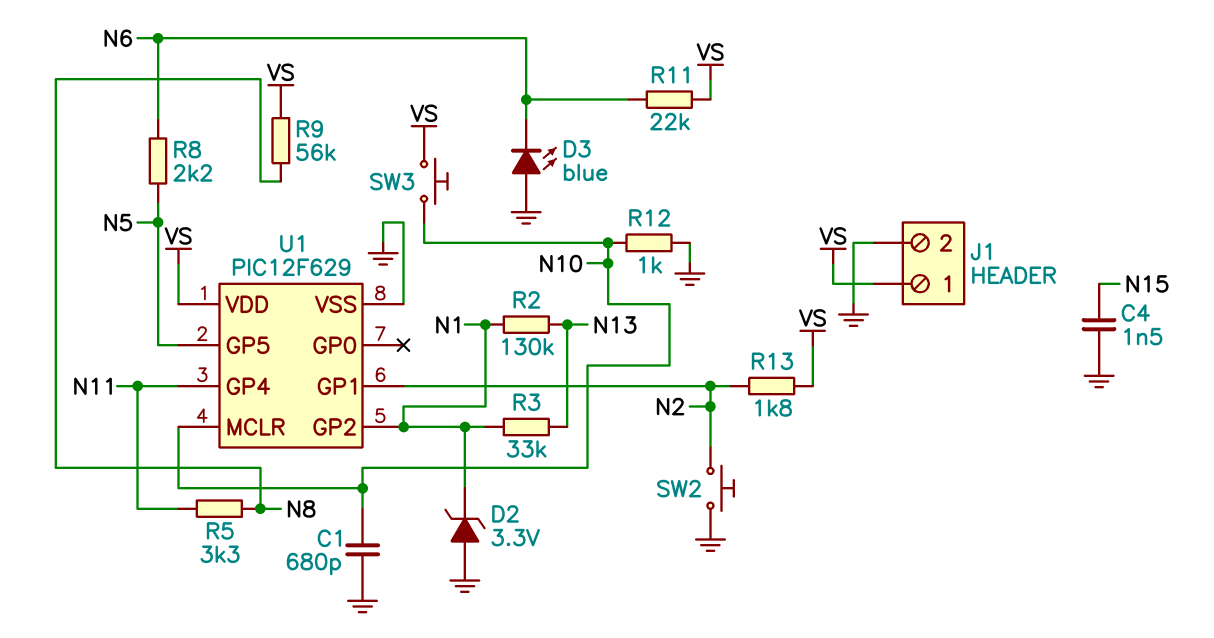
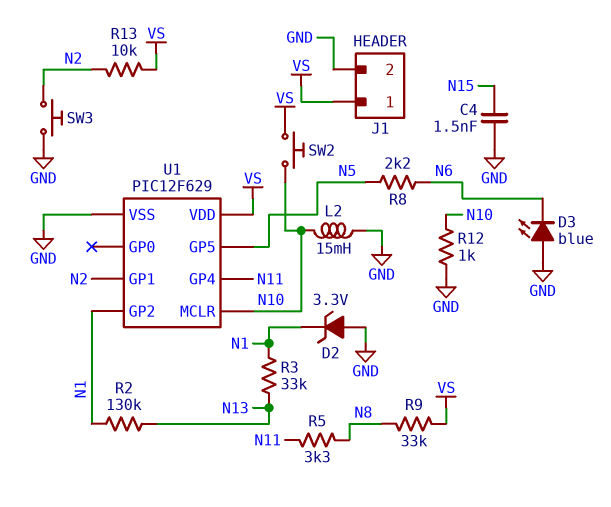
C1: 680pF (GND, N10) -> none
L2: none -> 15mH (GND, N10)
R9: 56k (N8, VS) -> 33k (N8, VS)
R11: 22k (N6, VS) -> none
R13: 1.8k (N2, VS) -> 10k (N2, VS)
SW2: button (GND, N2) -> button (N10, VS)
SW3: button (N10, VS) -> button (GND, N2)

